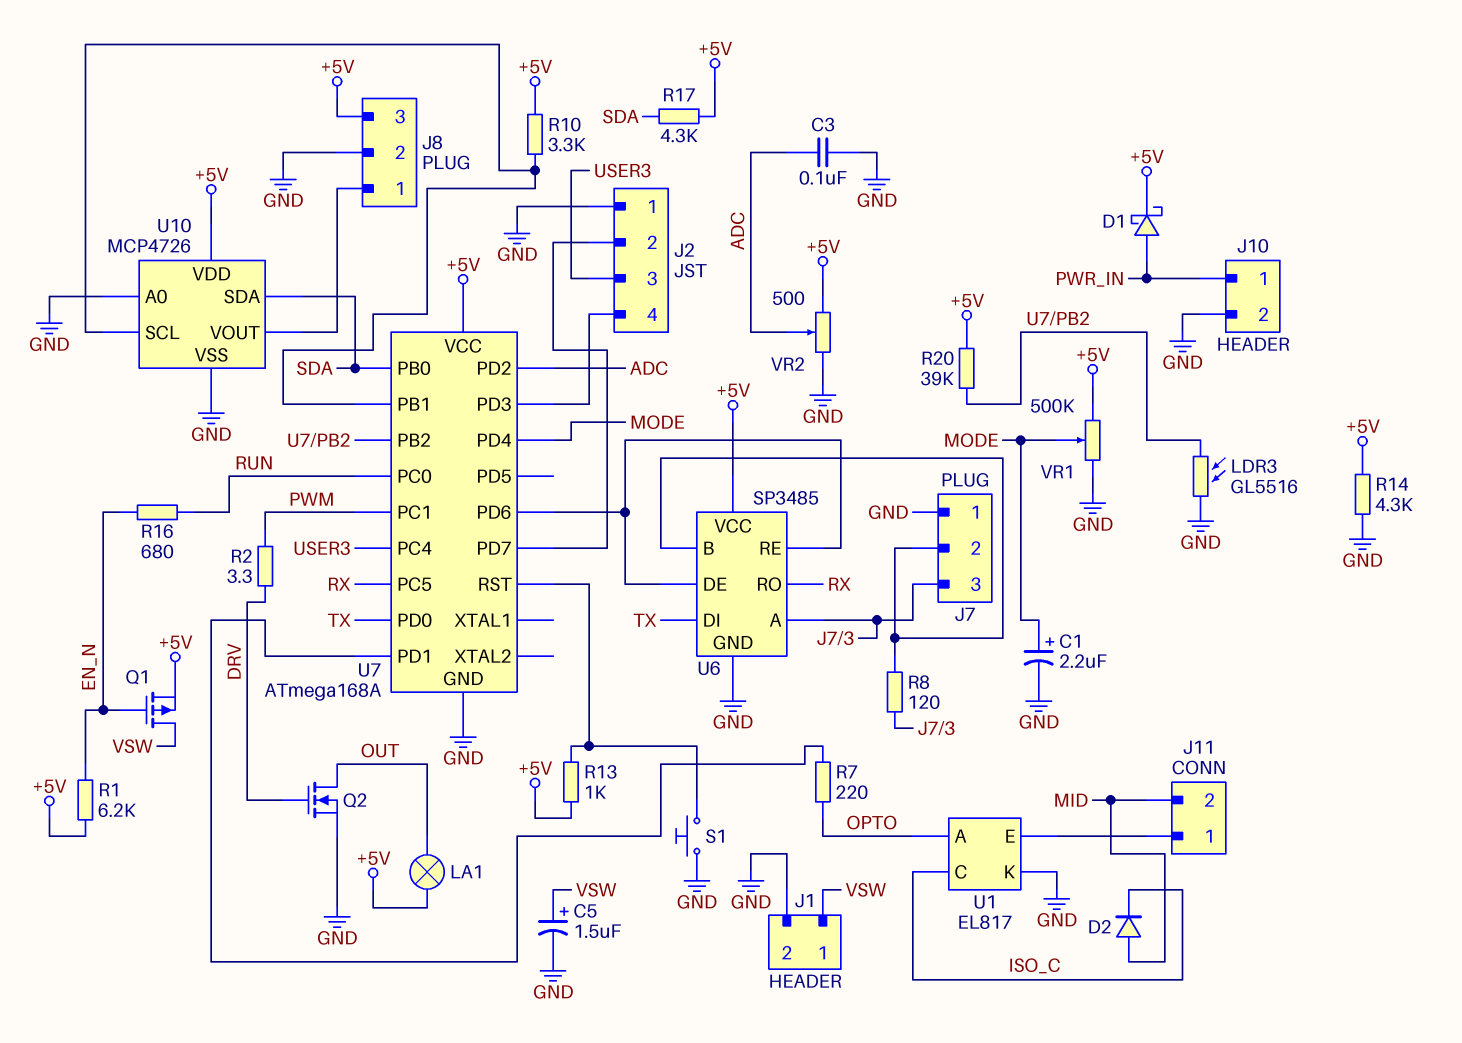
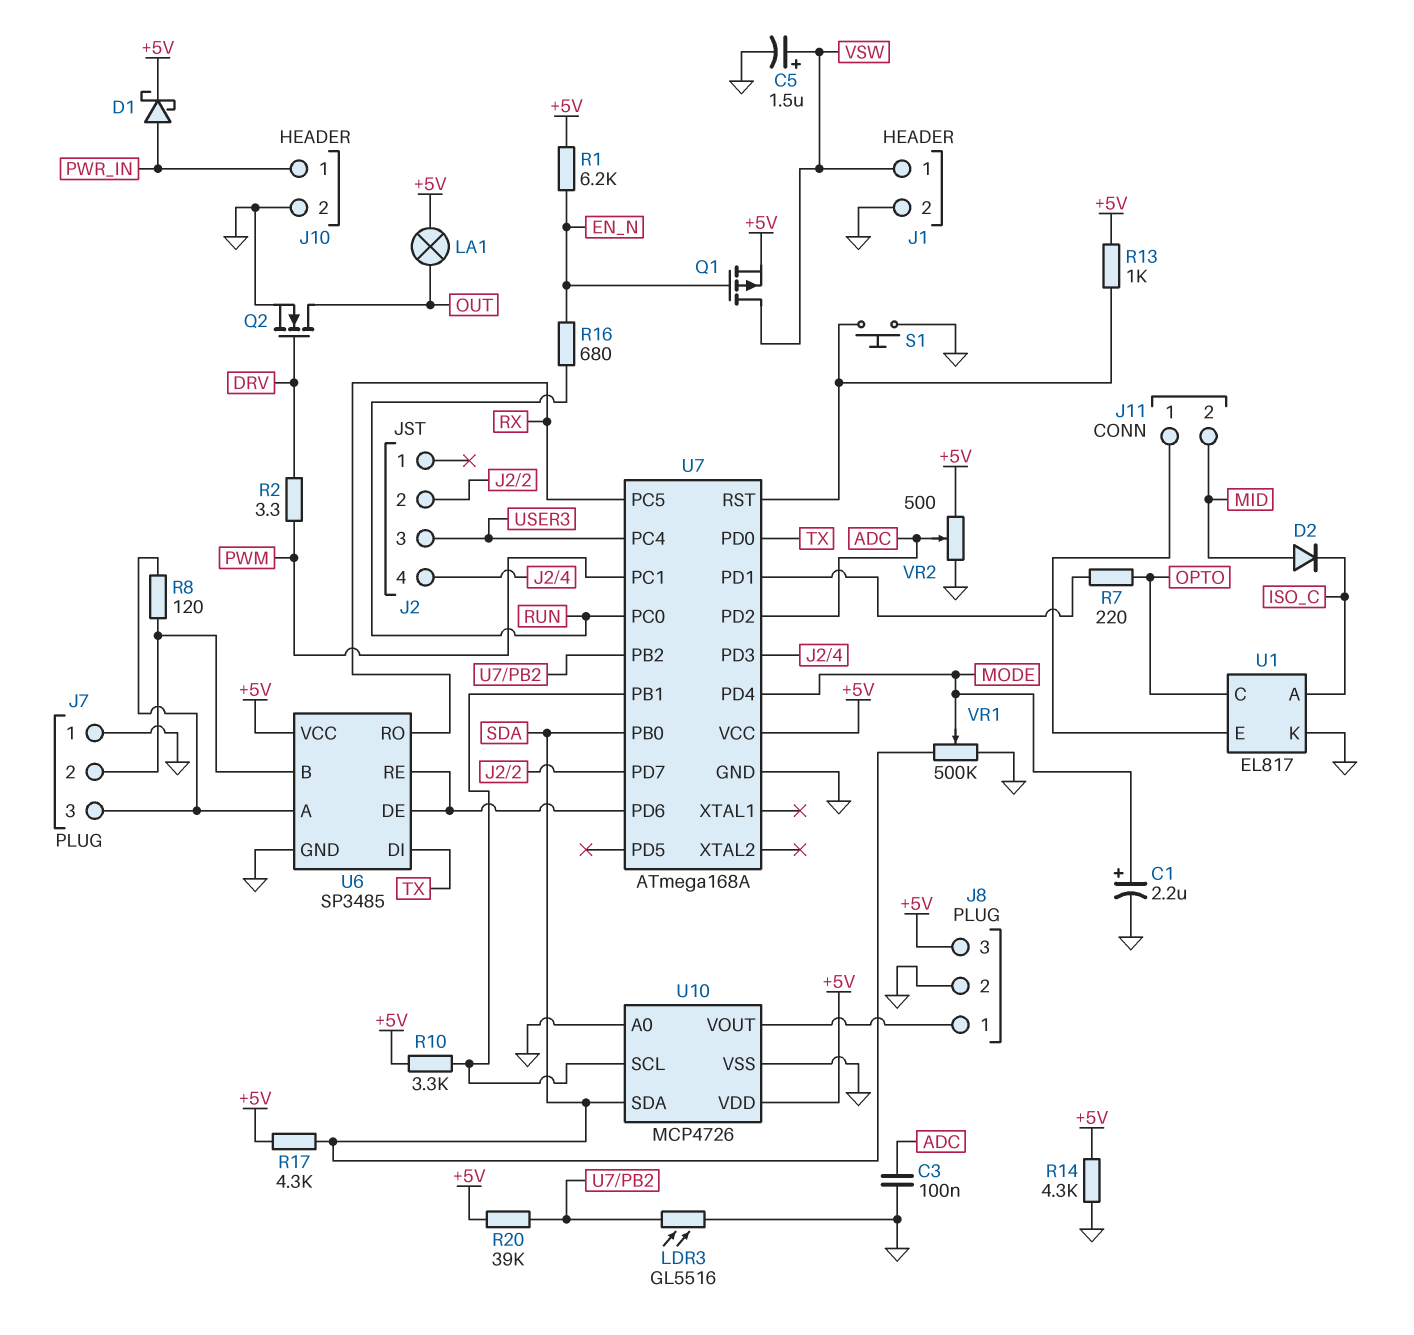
J2 pin 1: GND -> none
U1 pin A: OPTO -> ISO_C
U1 pin C: ISO_C -> OPTO
VR1: 500k (+5V, GND, wiper MODE) -> 500k (GND, SDA, wiper MODE)

